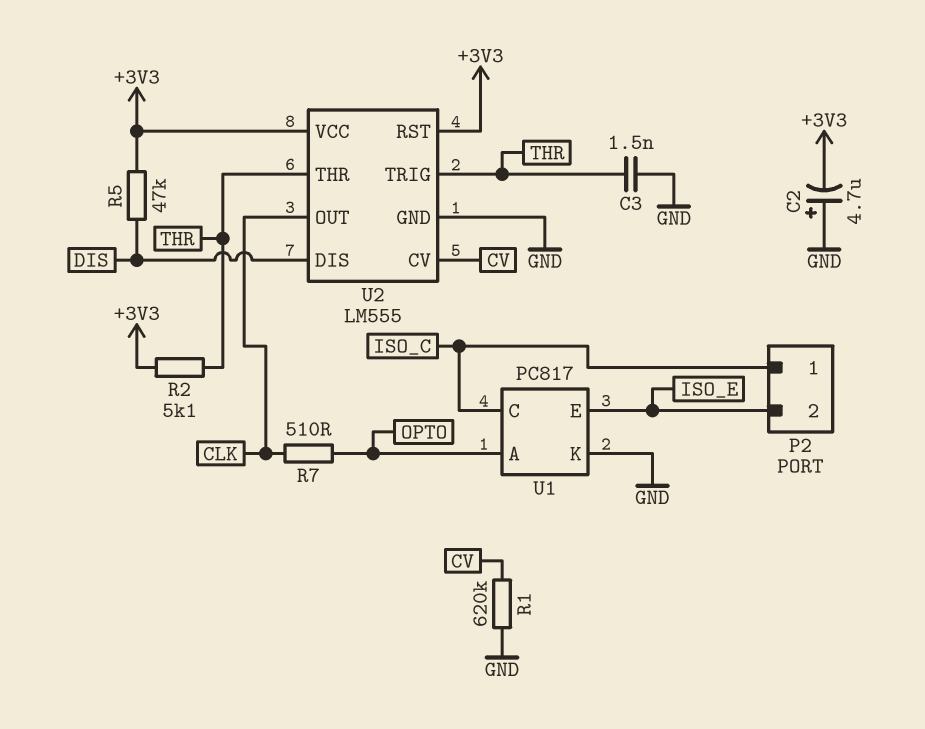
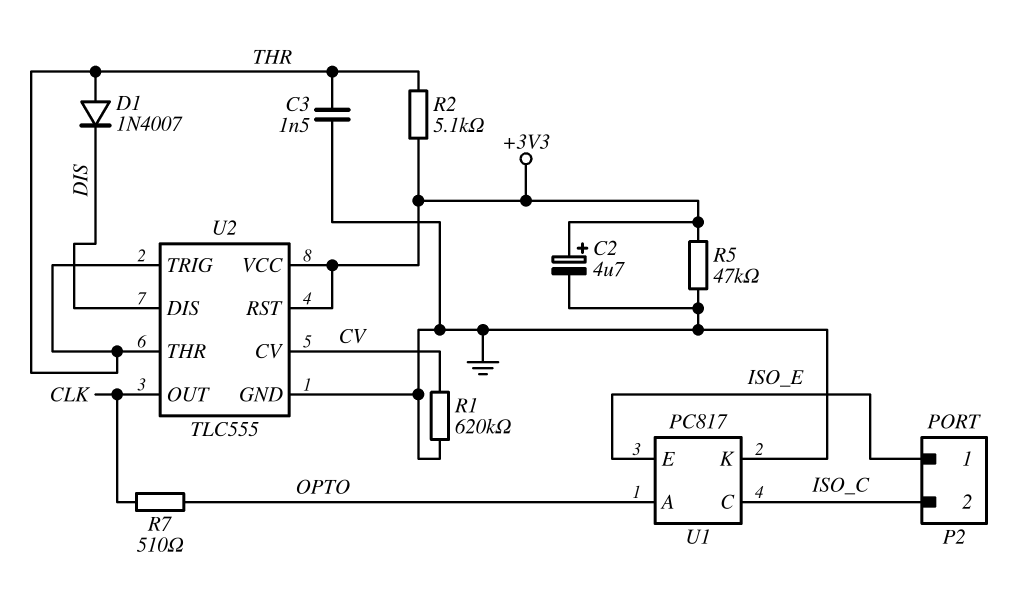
C2: 4.7uF (plus GND, minus +3V3) -> 4.7uF (plus +3V3, minus GND)
D1: none -> diode 1N4007 (A THR, K DIS)
P2 pin 1: ISO_C -> ISO_E
P2 pin 2: ISO_E -> ISO_C
R5: 47k (+3V3, DIS) -> 47k (+3V3, GND)
U2: LM555 -> TLC555

